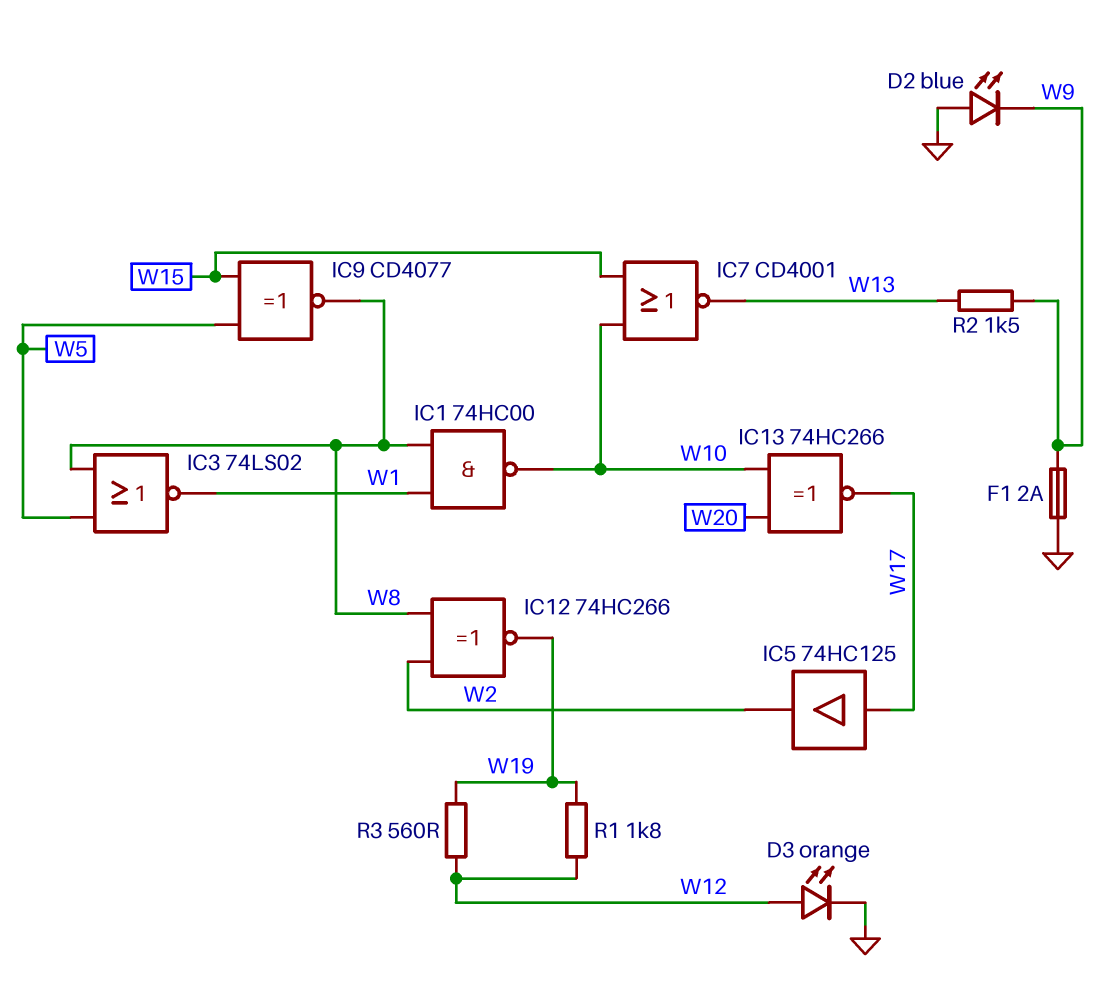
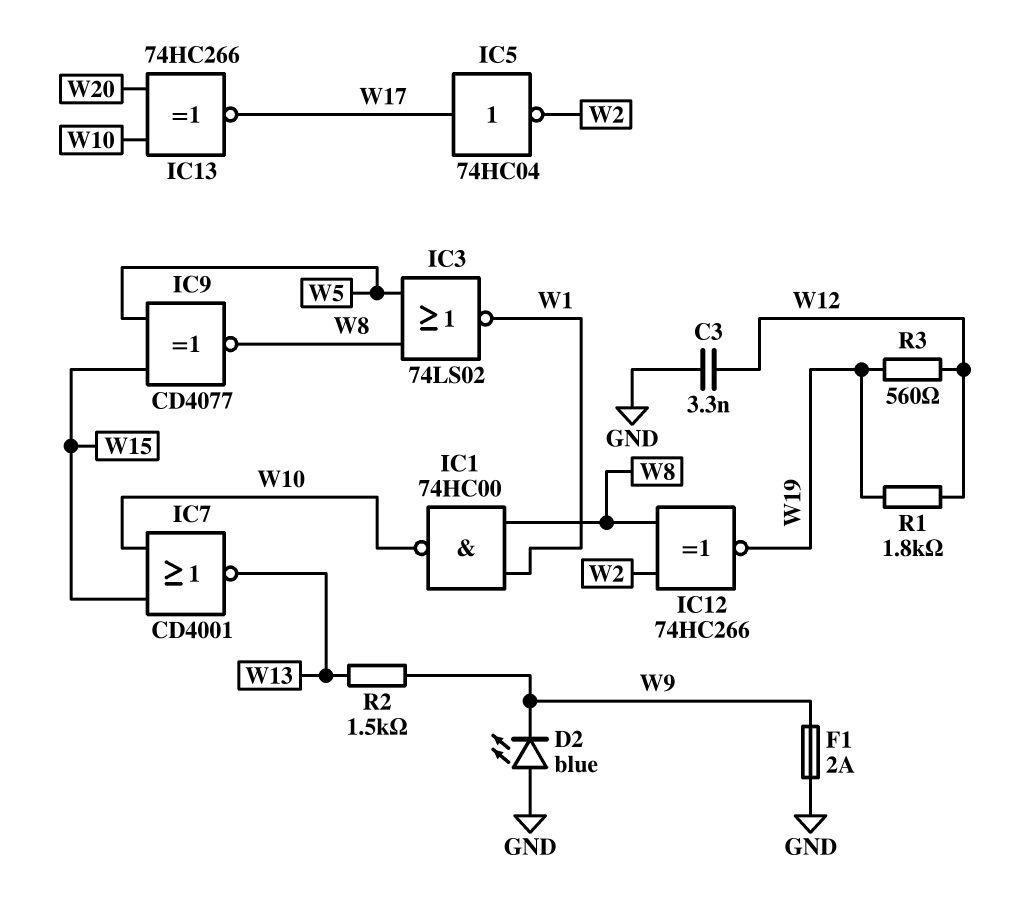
C3: none -> 3.3nF (GND, W12)
D3: LED orange (A W12, K GND) -> none
IC5: buffer 74HC125 (in W17, out W2) -> NOT 74HC04 (in W17, out W2)

